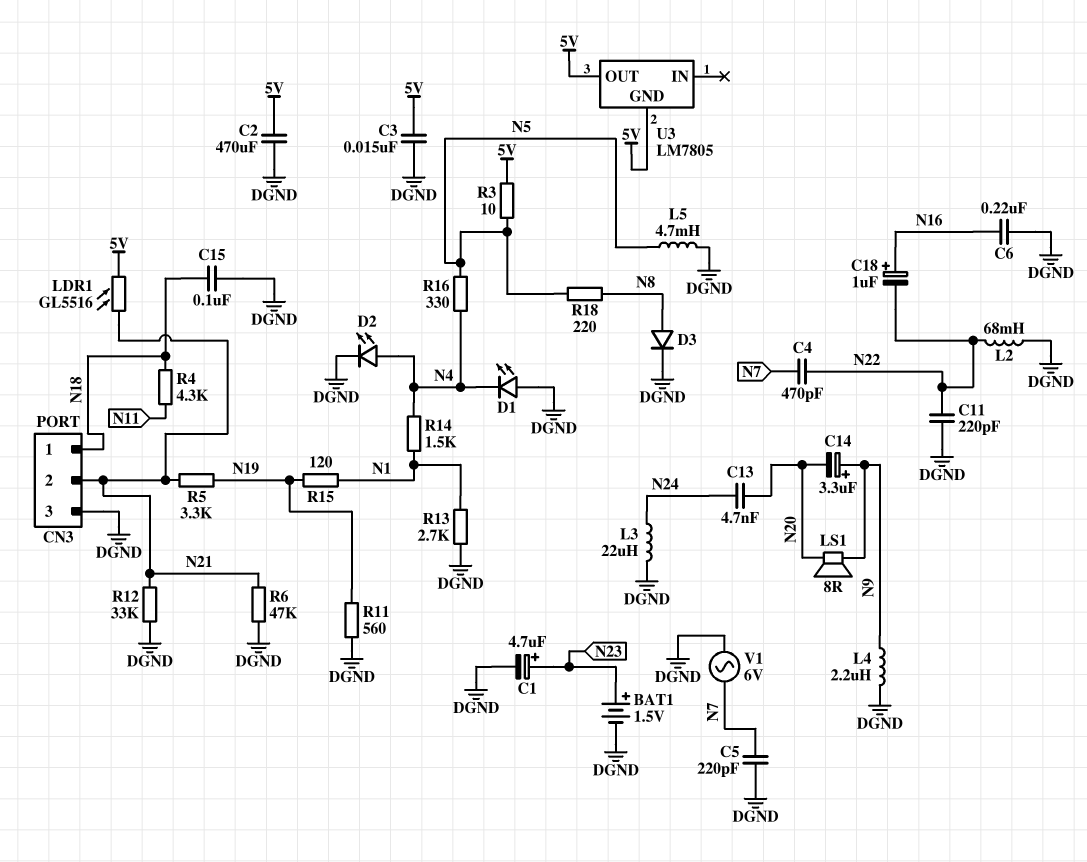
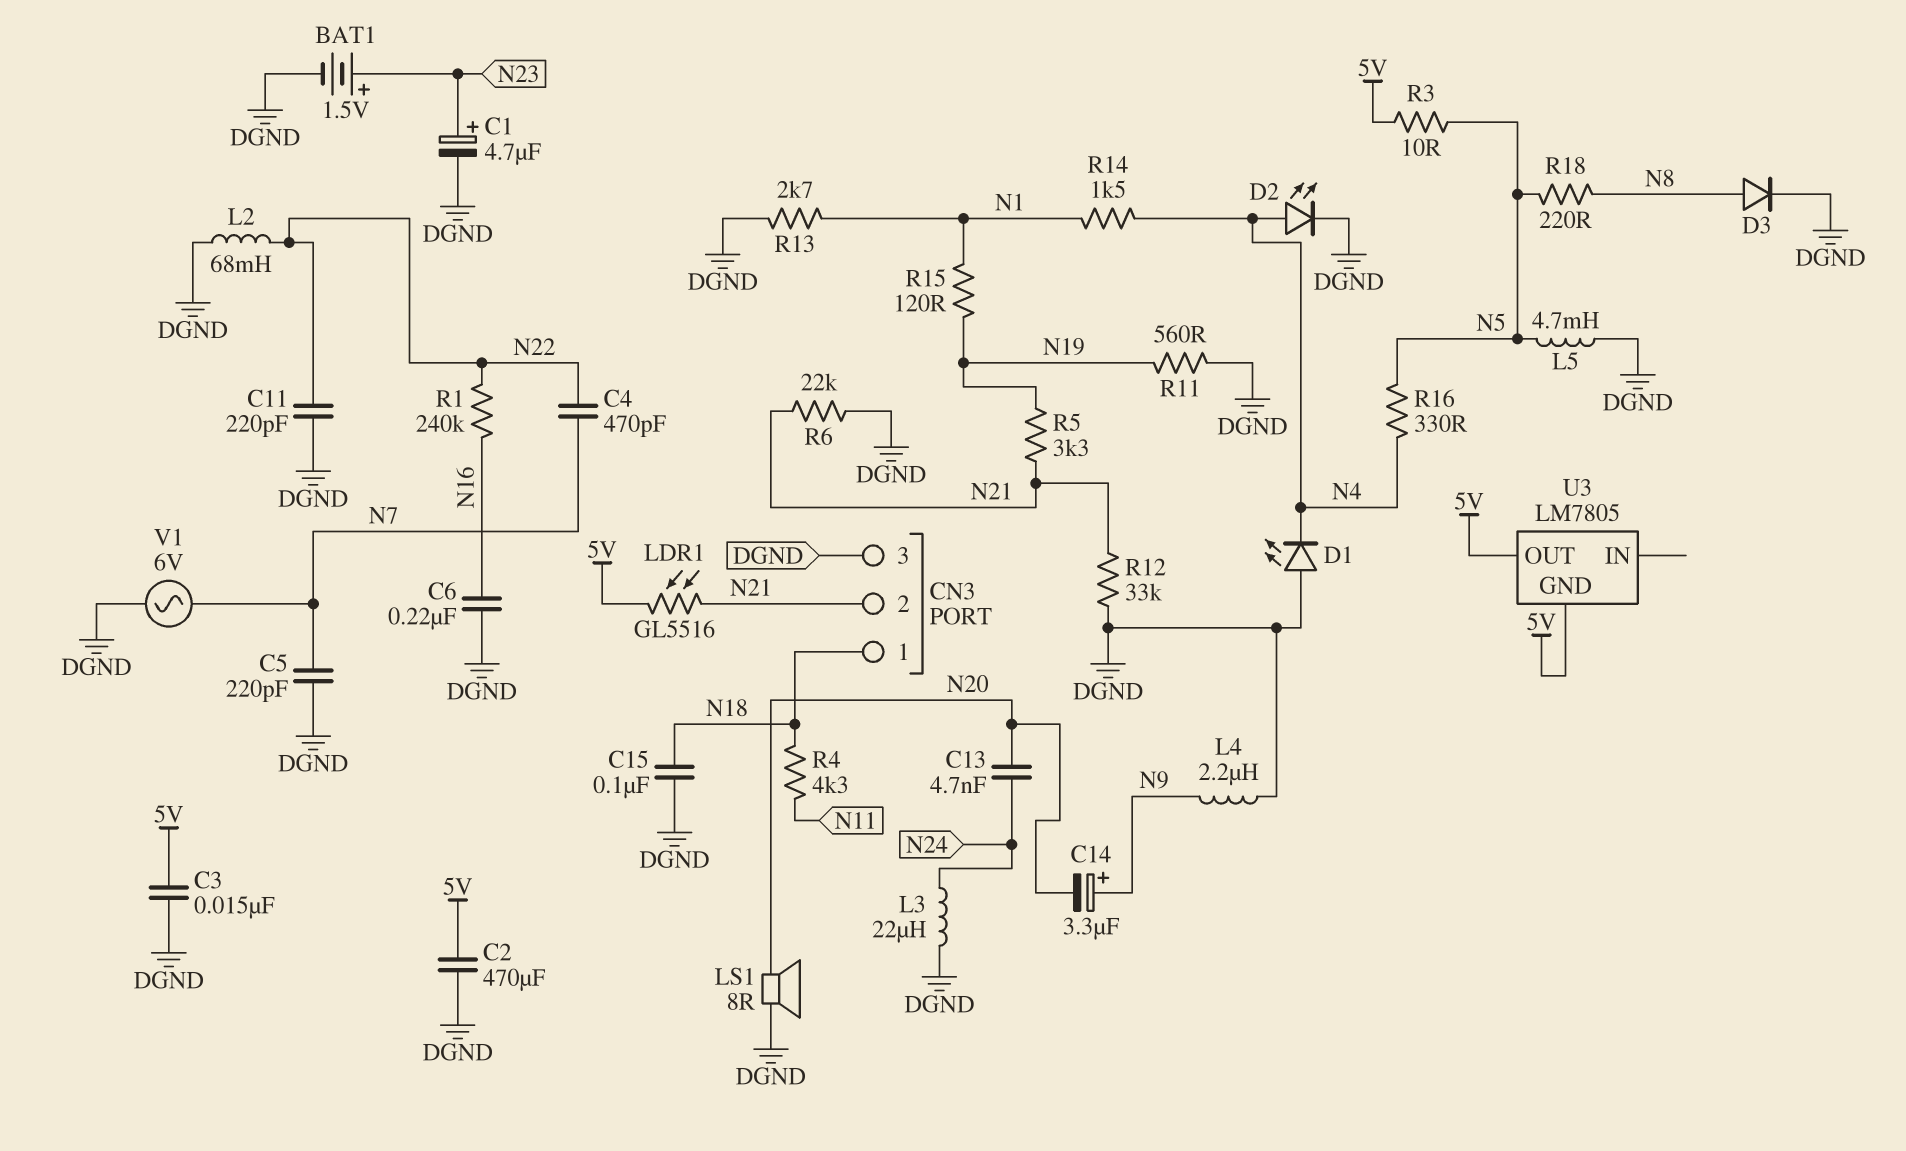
C18: 1uF (plus N16, minus N22) -> none
LS1: speaker 8R (N9, N20) -> speaker 8R (DGND, N20)
R1: none -> 240k (N16, N22)
R6: 47k (DGND, N21) -> 22k (DGND, N21)

